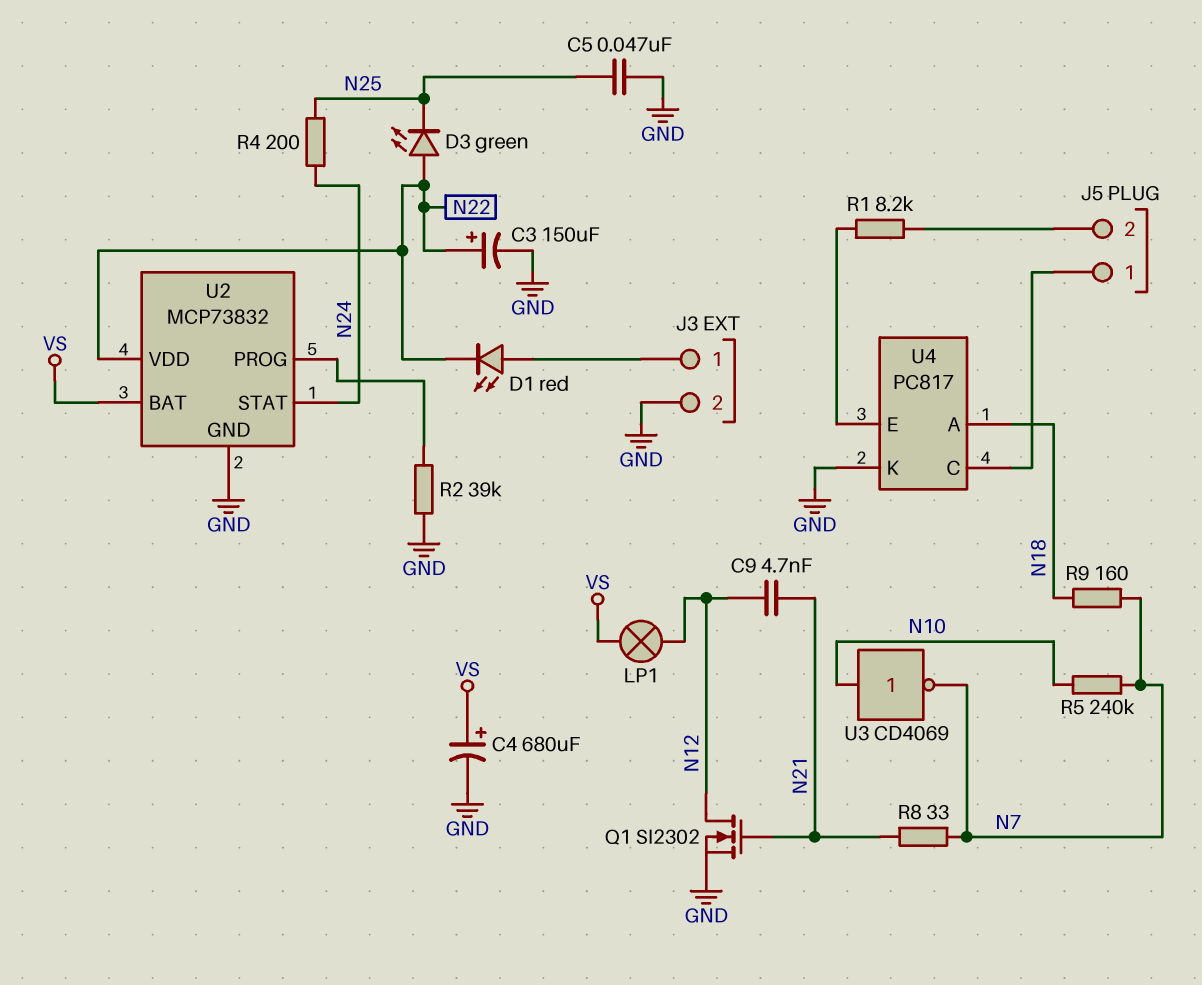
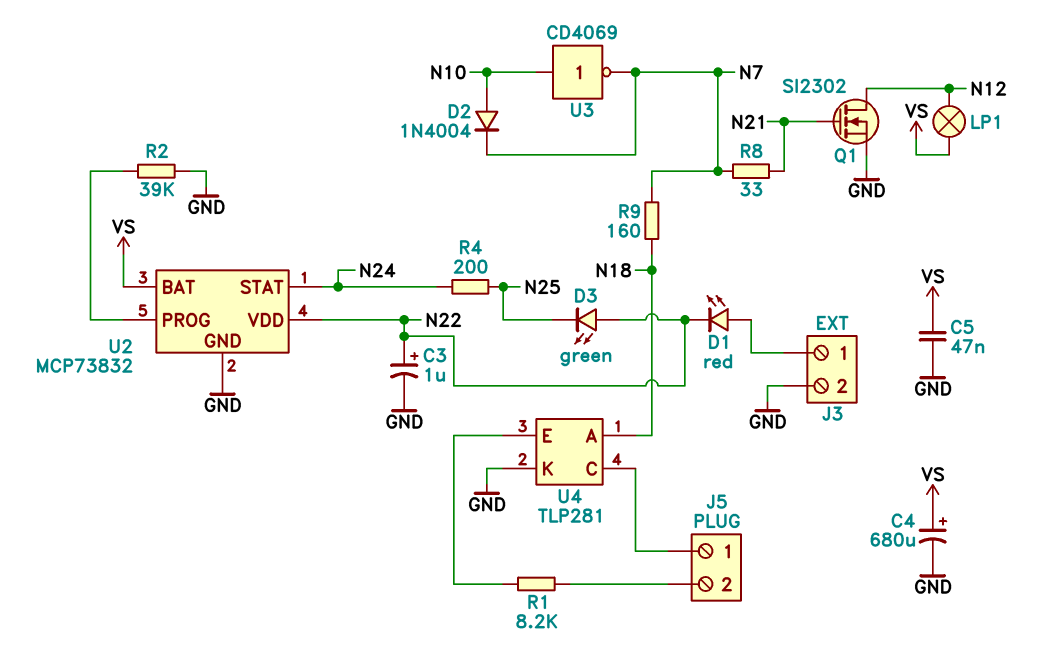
C3: 150uF (plus N22, minus GND) -> 1uF (plus N22, minus GND)
C5: 47nF (GND, N25) -> 47nF (GND, VS)
C9: 4.7nF (N12, N21) -> none
D2: none -> diode 1N4004 (A N10, K N7)
R5: 240k (N7, N10) -> none
U4: PC817 -> TLP281

